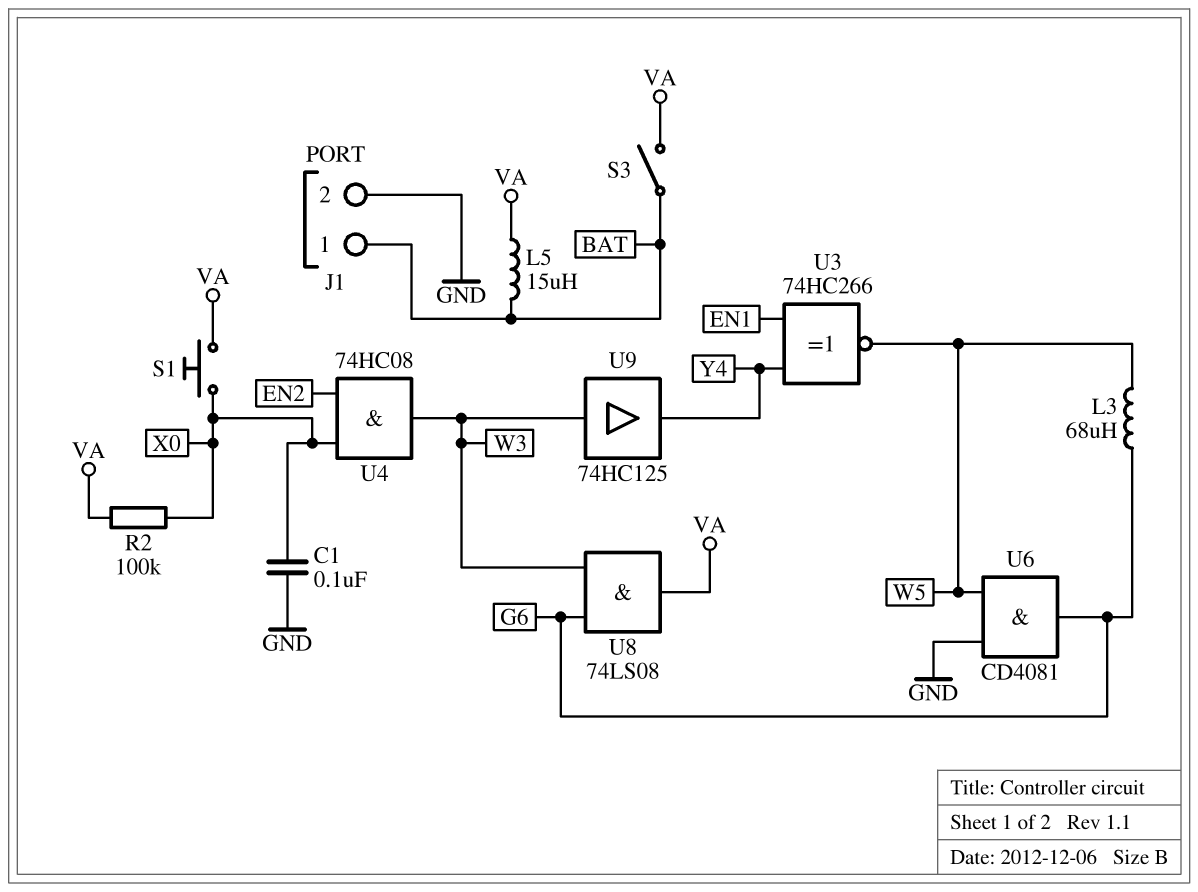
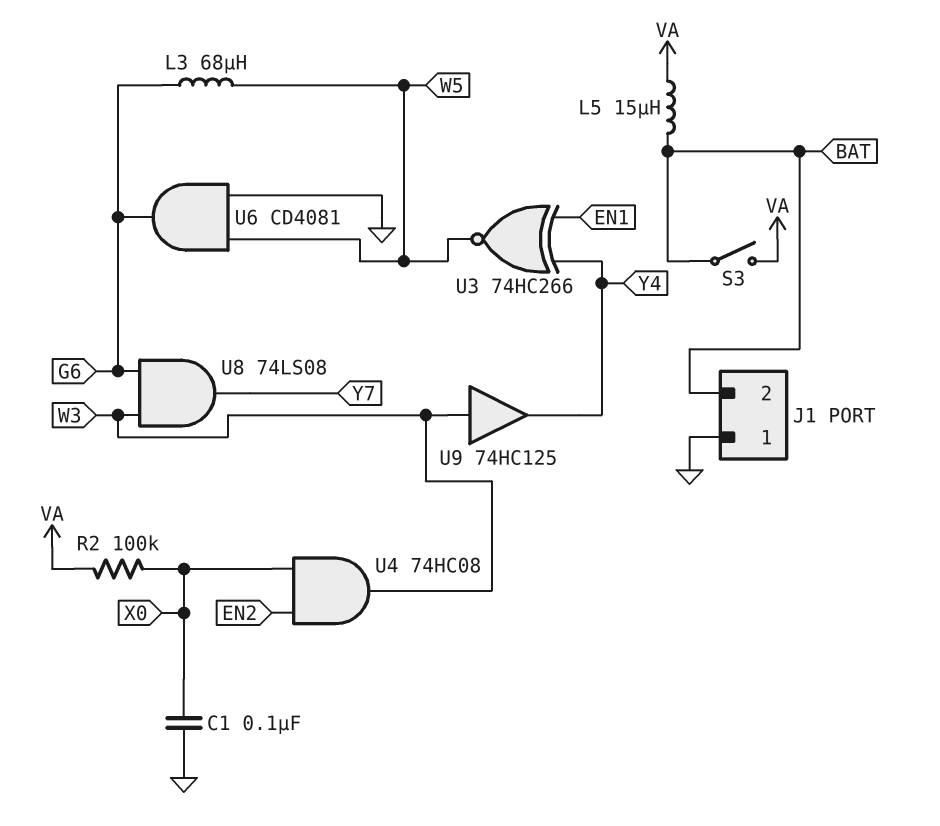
J1 pin 1: BAT -> GND
J1 pin 2: GND -> BAT
S1: button (VA, X0) -> none
U8: AND 74LS08 (in G6, in W3, out VA) -> AND 74LS08 (in G6, in W3, out Y7)

